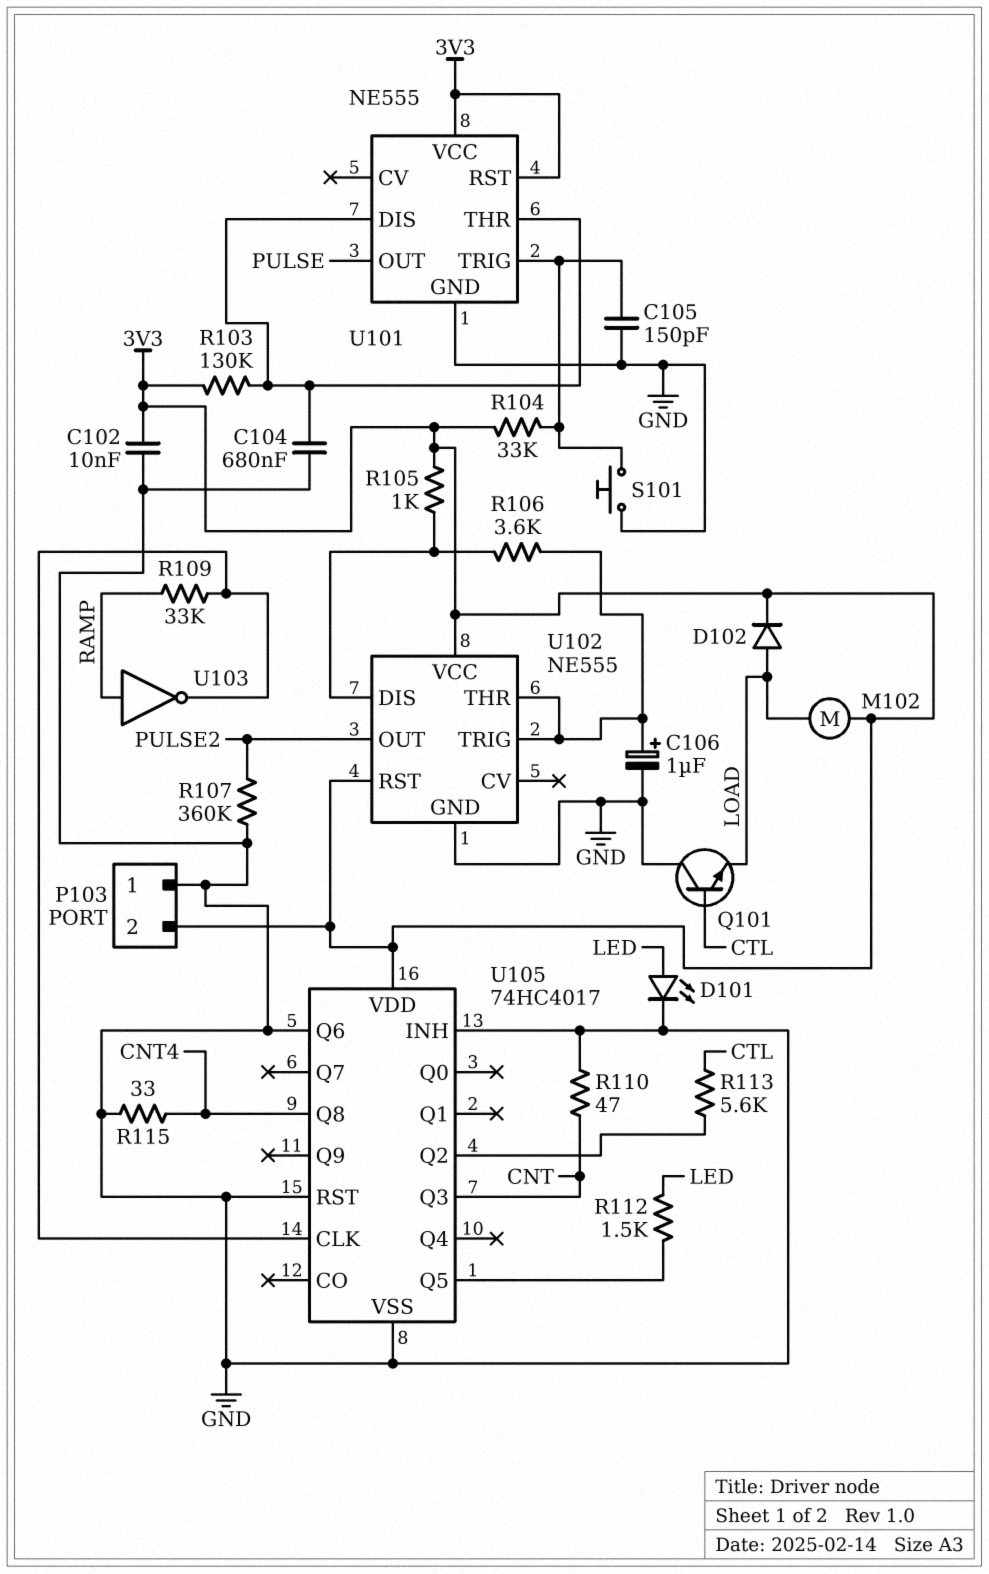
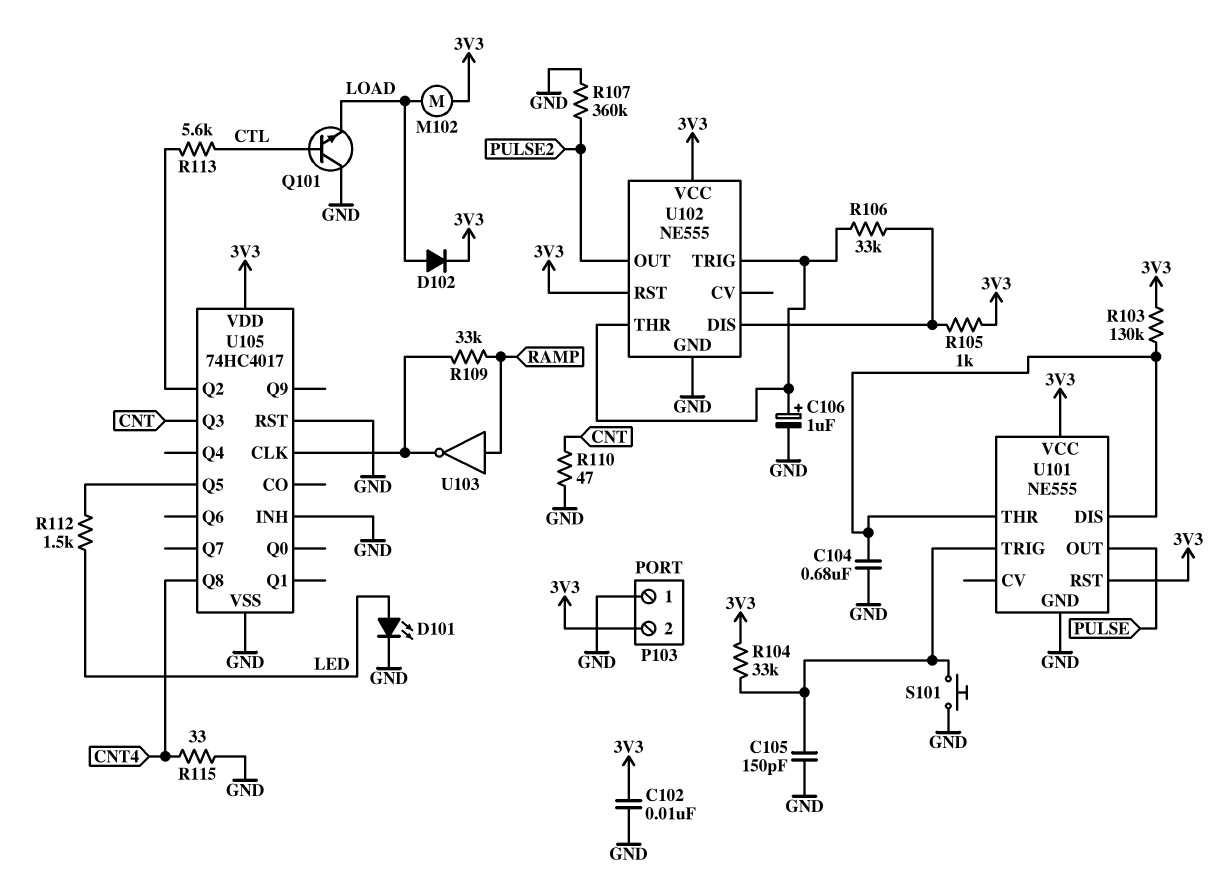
R106: 3.6k (U102/DIS, U102/THR) -> 33k (U102/DIS, U102/THR)
U105 pin Q6: GND -> none

